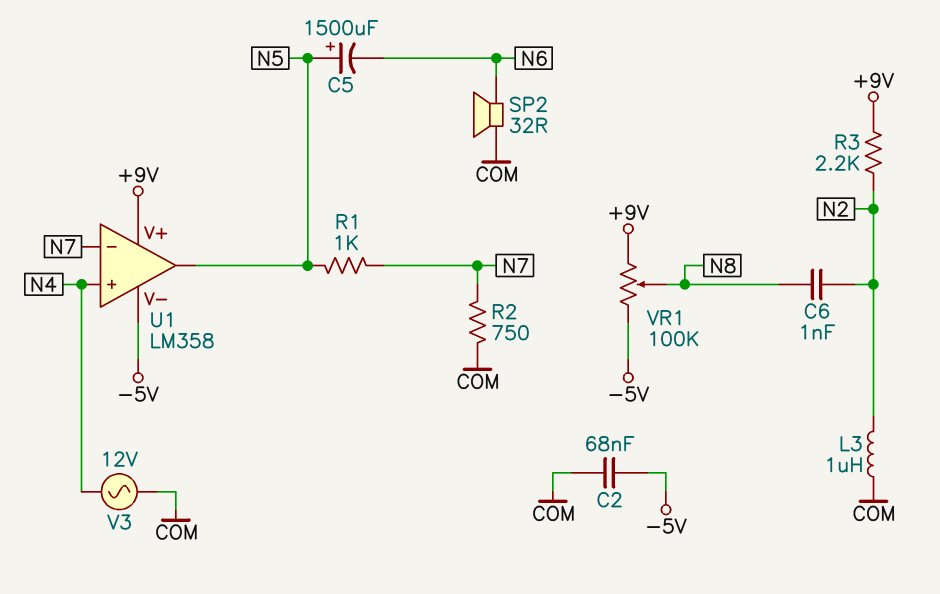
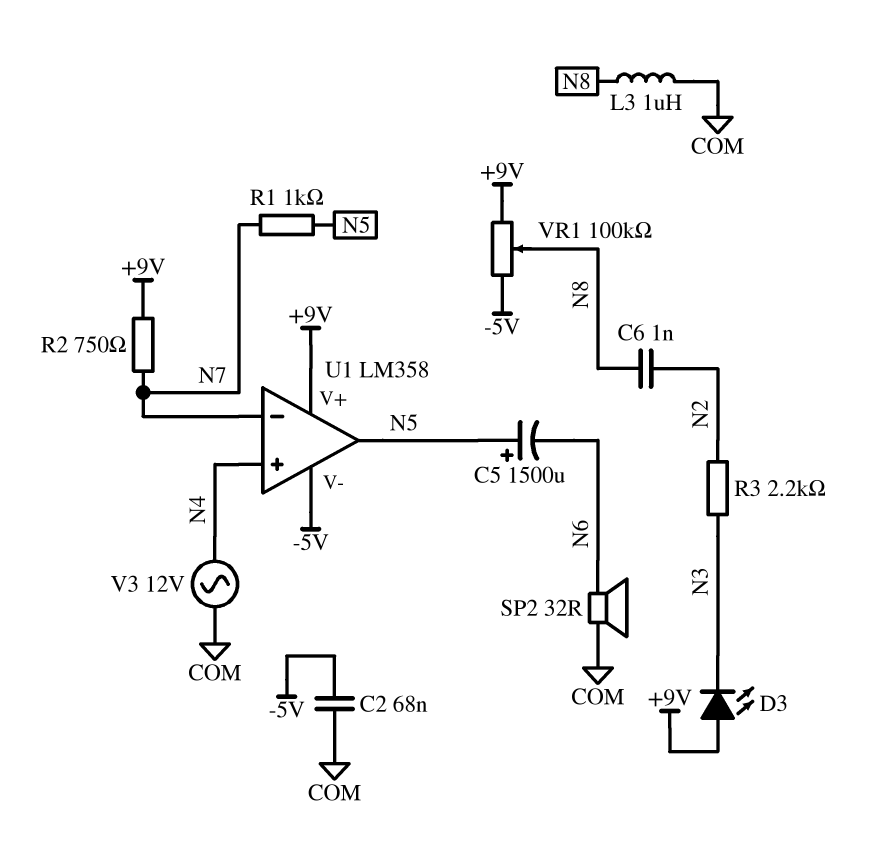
D3: none -> LED (A +9V, K N3)
L3: 1uH (COM, N2) -> 1uH (COM, N8)
R2: 750 (COM, N7) -> 750 (+9V, N7)
R3: 2.2k (+9V, N2) -> 2.2k (N2, N3)

